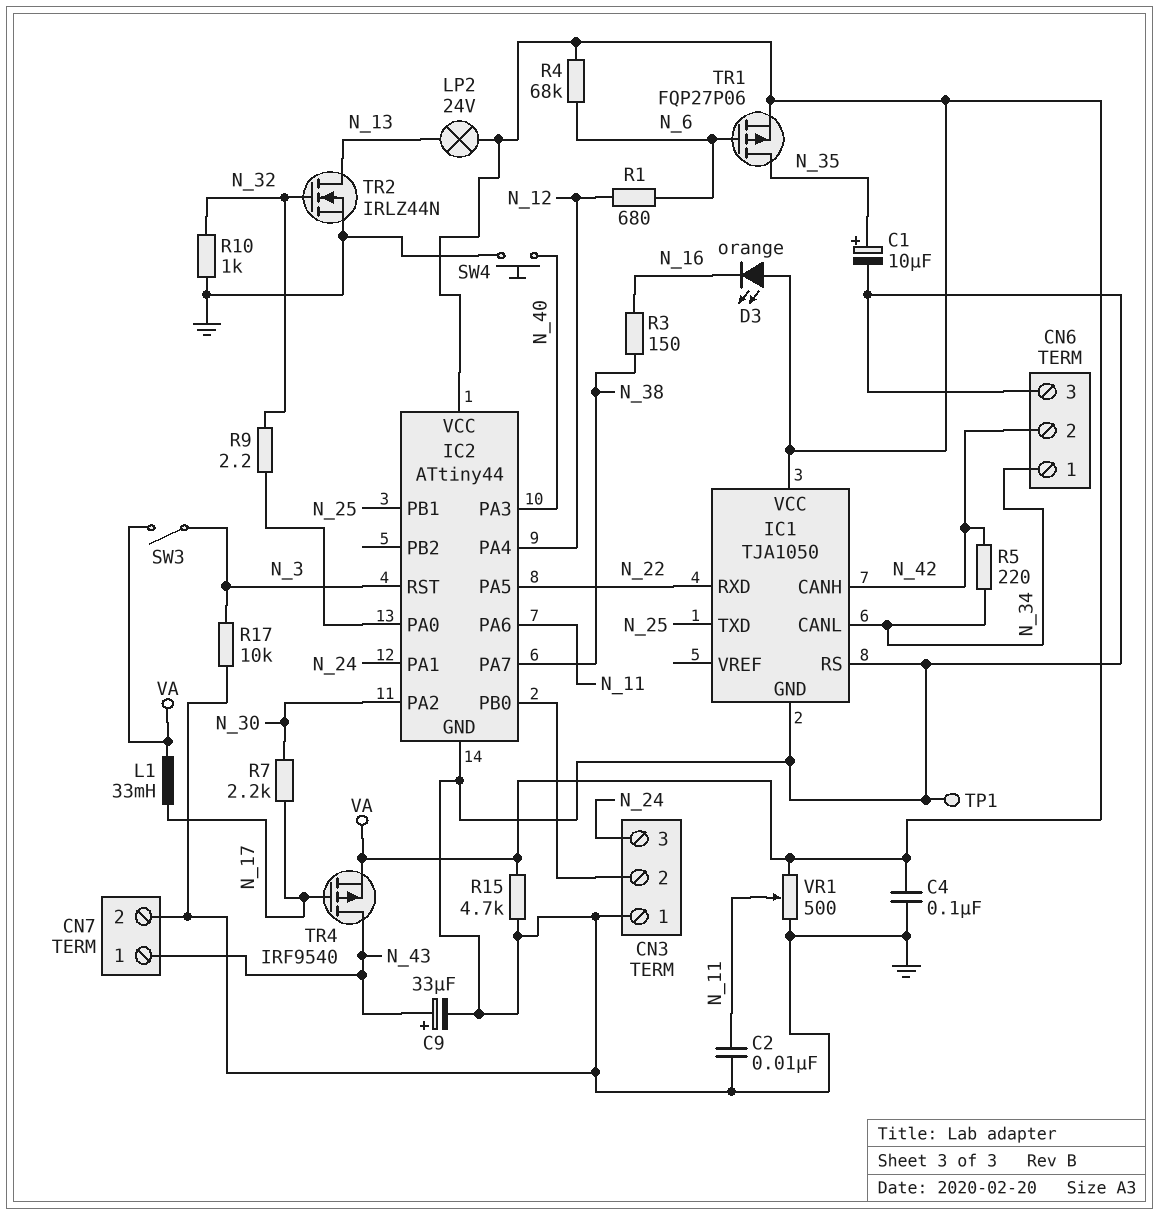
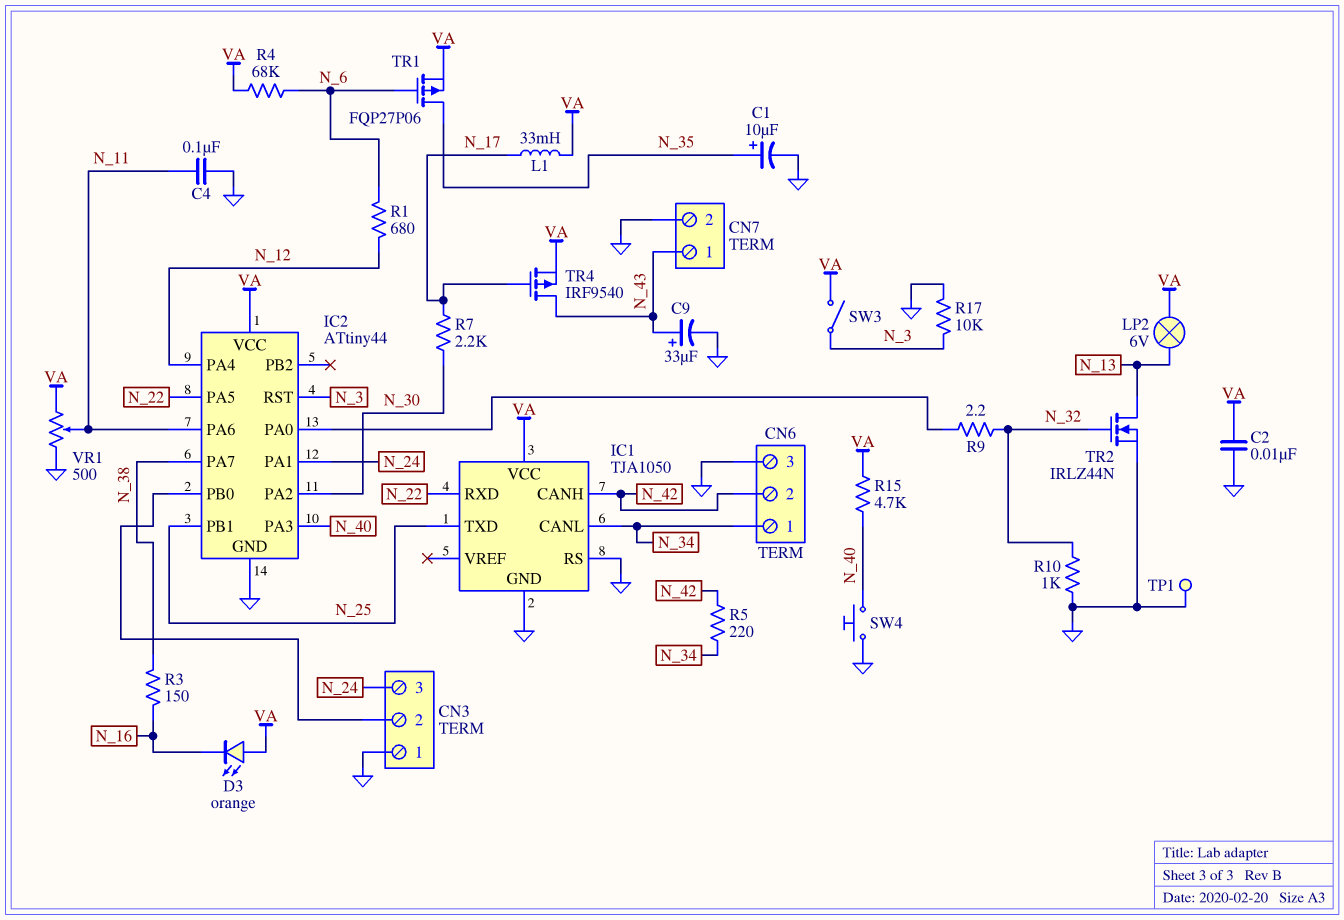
C2: 10nF (GND, N_11) -> 10nF (GND, VA)
C4: 100nF (GND, VA) -> 100nF (GND, N_11)
LP2: lamp 24V (N_13, VA) -> lamp 6V (N_13, VA)
R15: 4.7k (GND, VA) -> 4.7k (N_40, VA)

